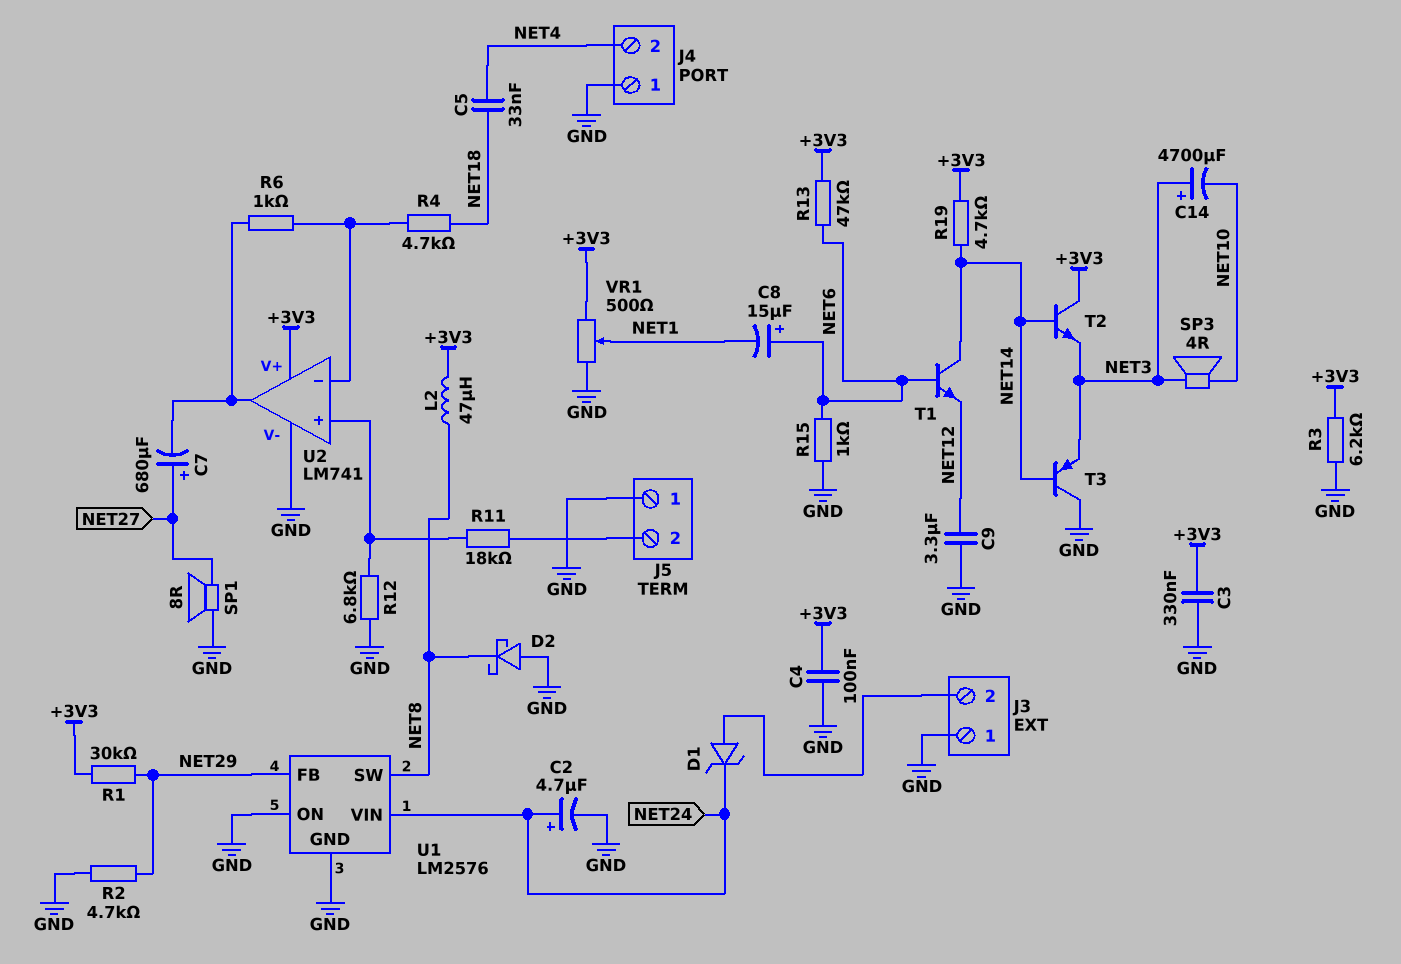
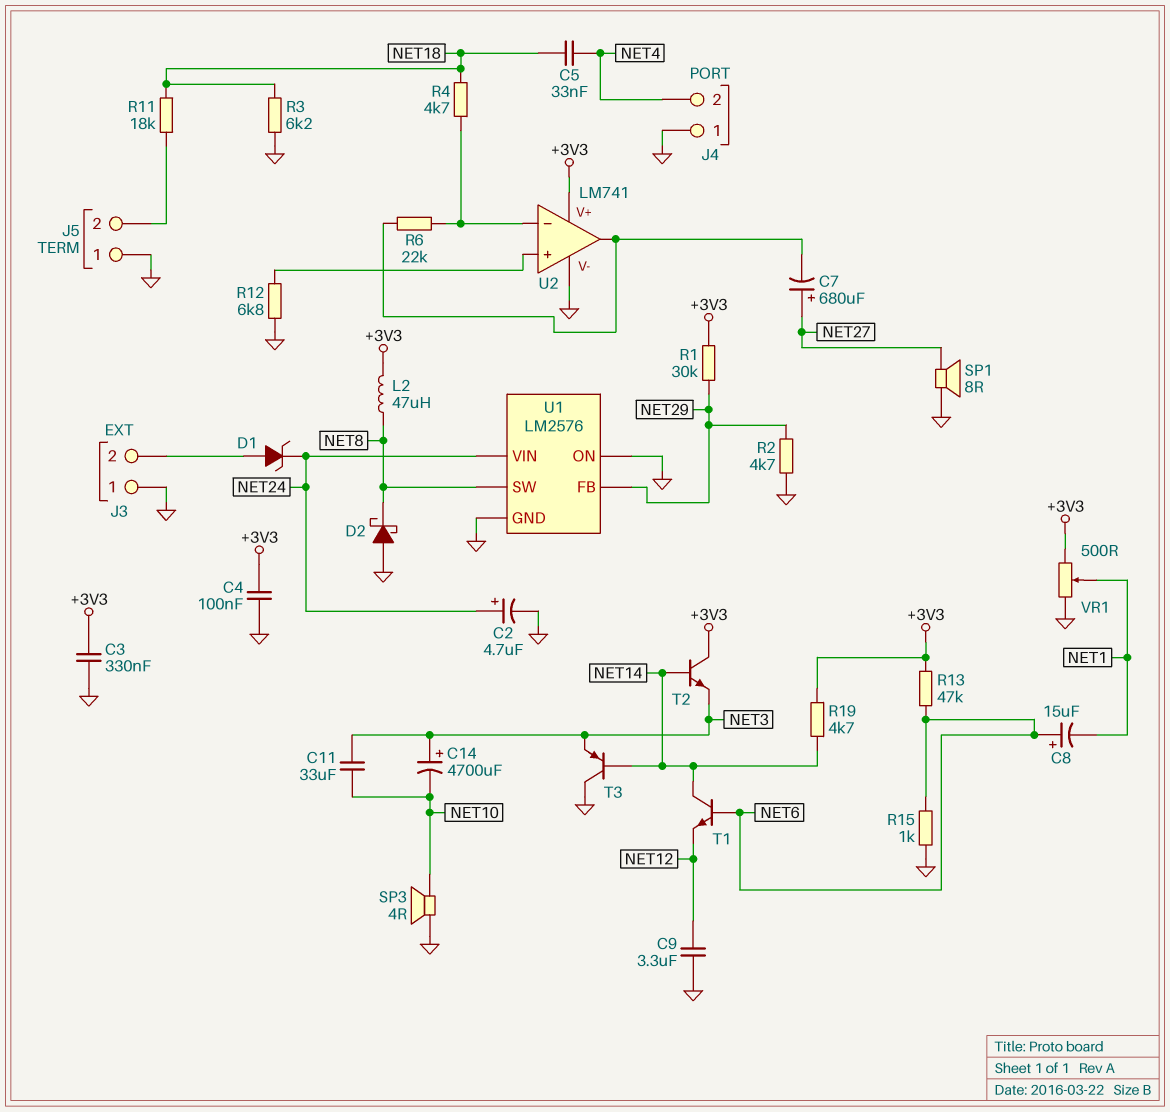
C11: none -> 33uF (NET3, NET10)
R3: 6.2k (+3V3, GND) -> 6.2k (GND, NET18)
R6: 1k (U2/in-, U2/out) -> 22k (U2/in-, U2/out)
R11: 18k (J5/2, U2/in+) -> 18k (J5/2, NET18)
SP3: speaker 4R (NET3, NET10) -> speaker 4R (GND, NET10)

